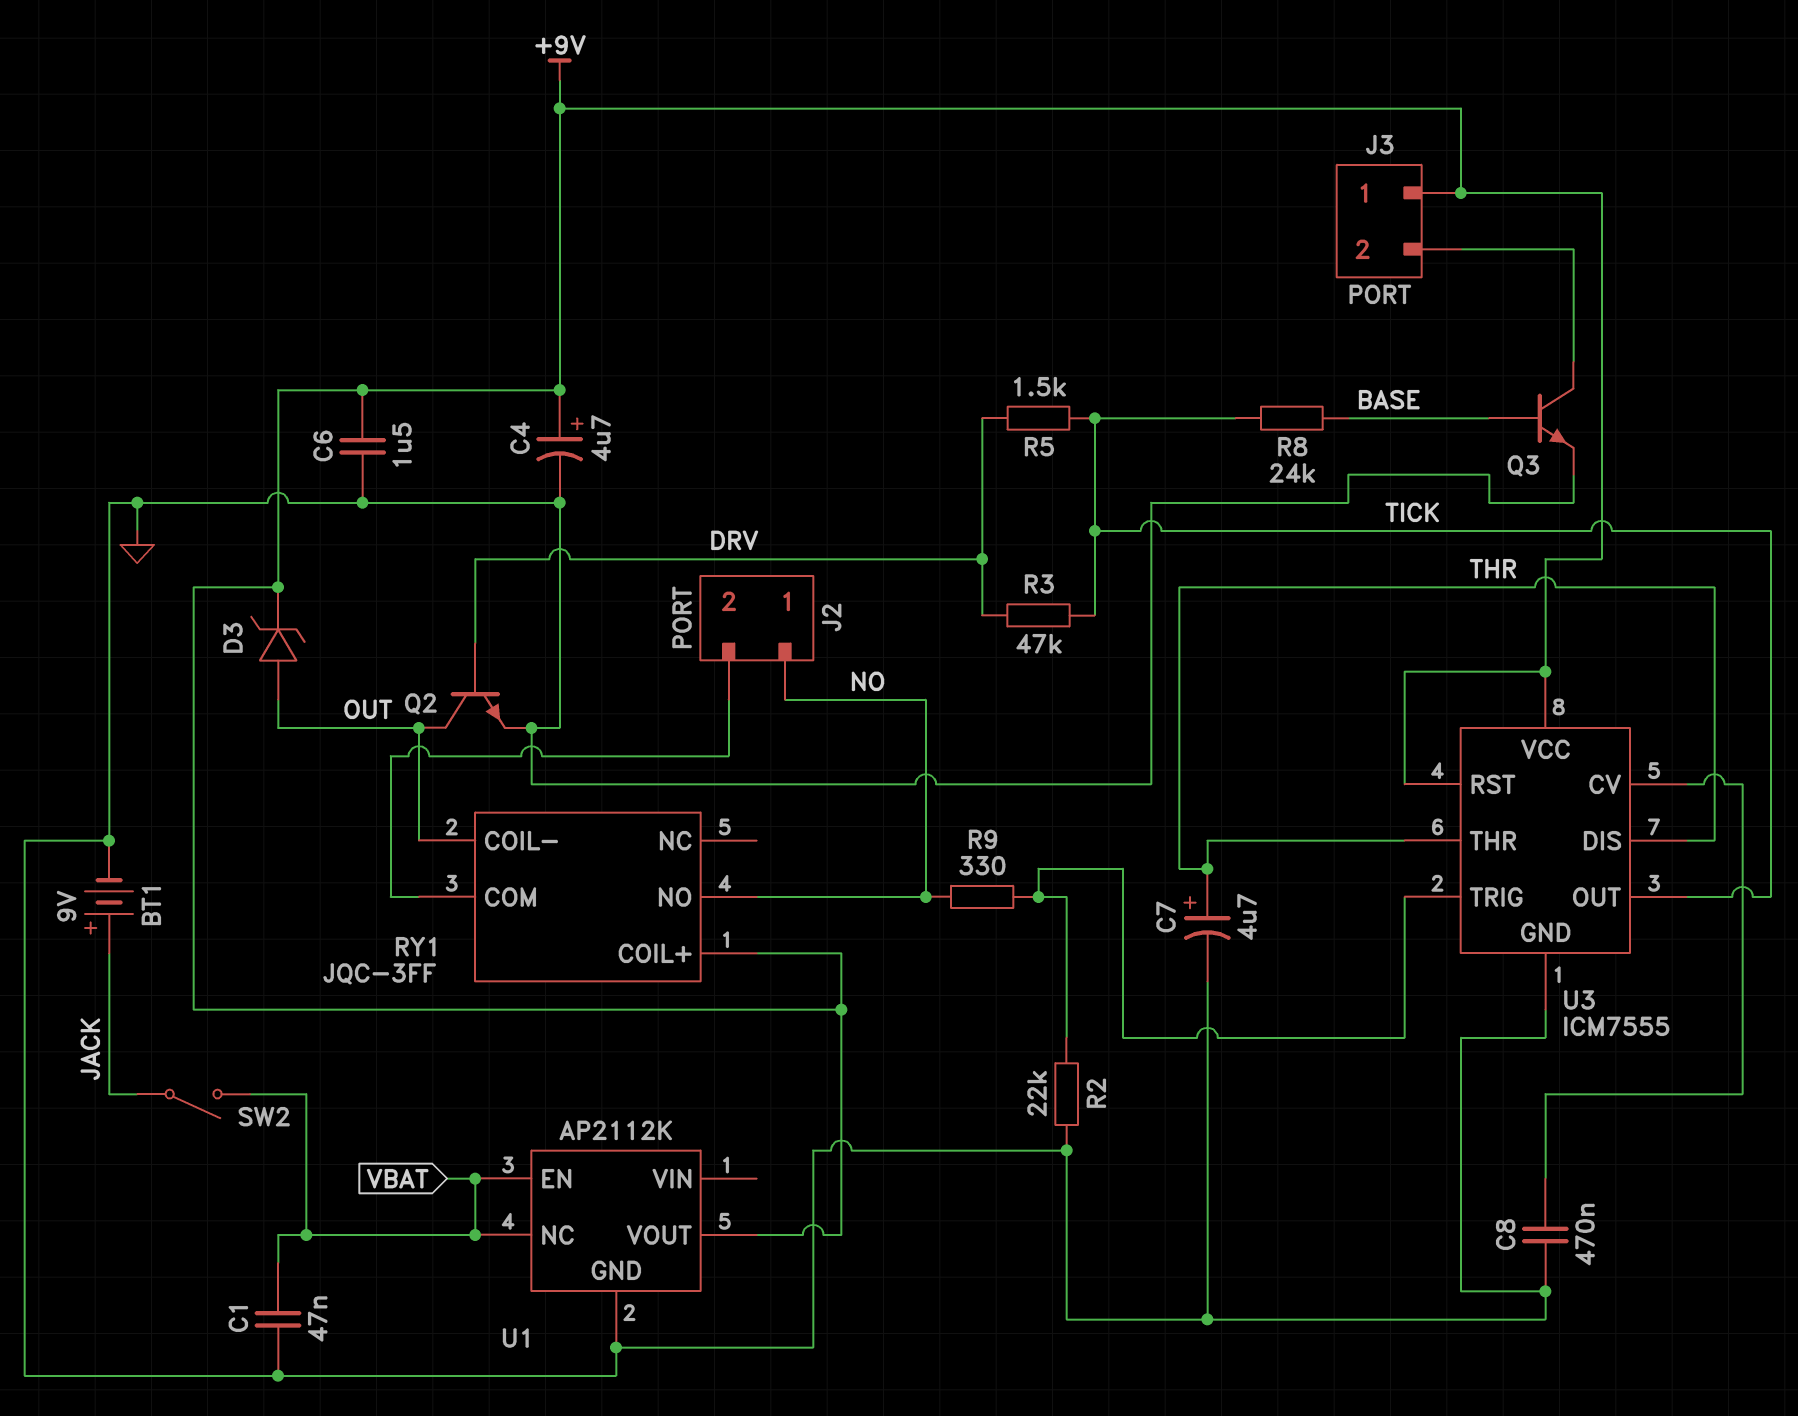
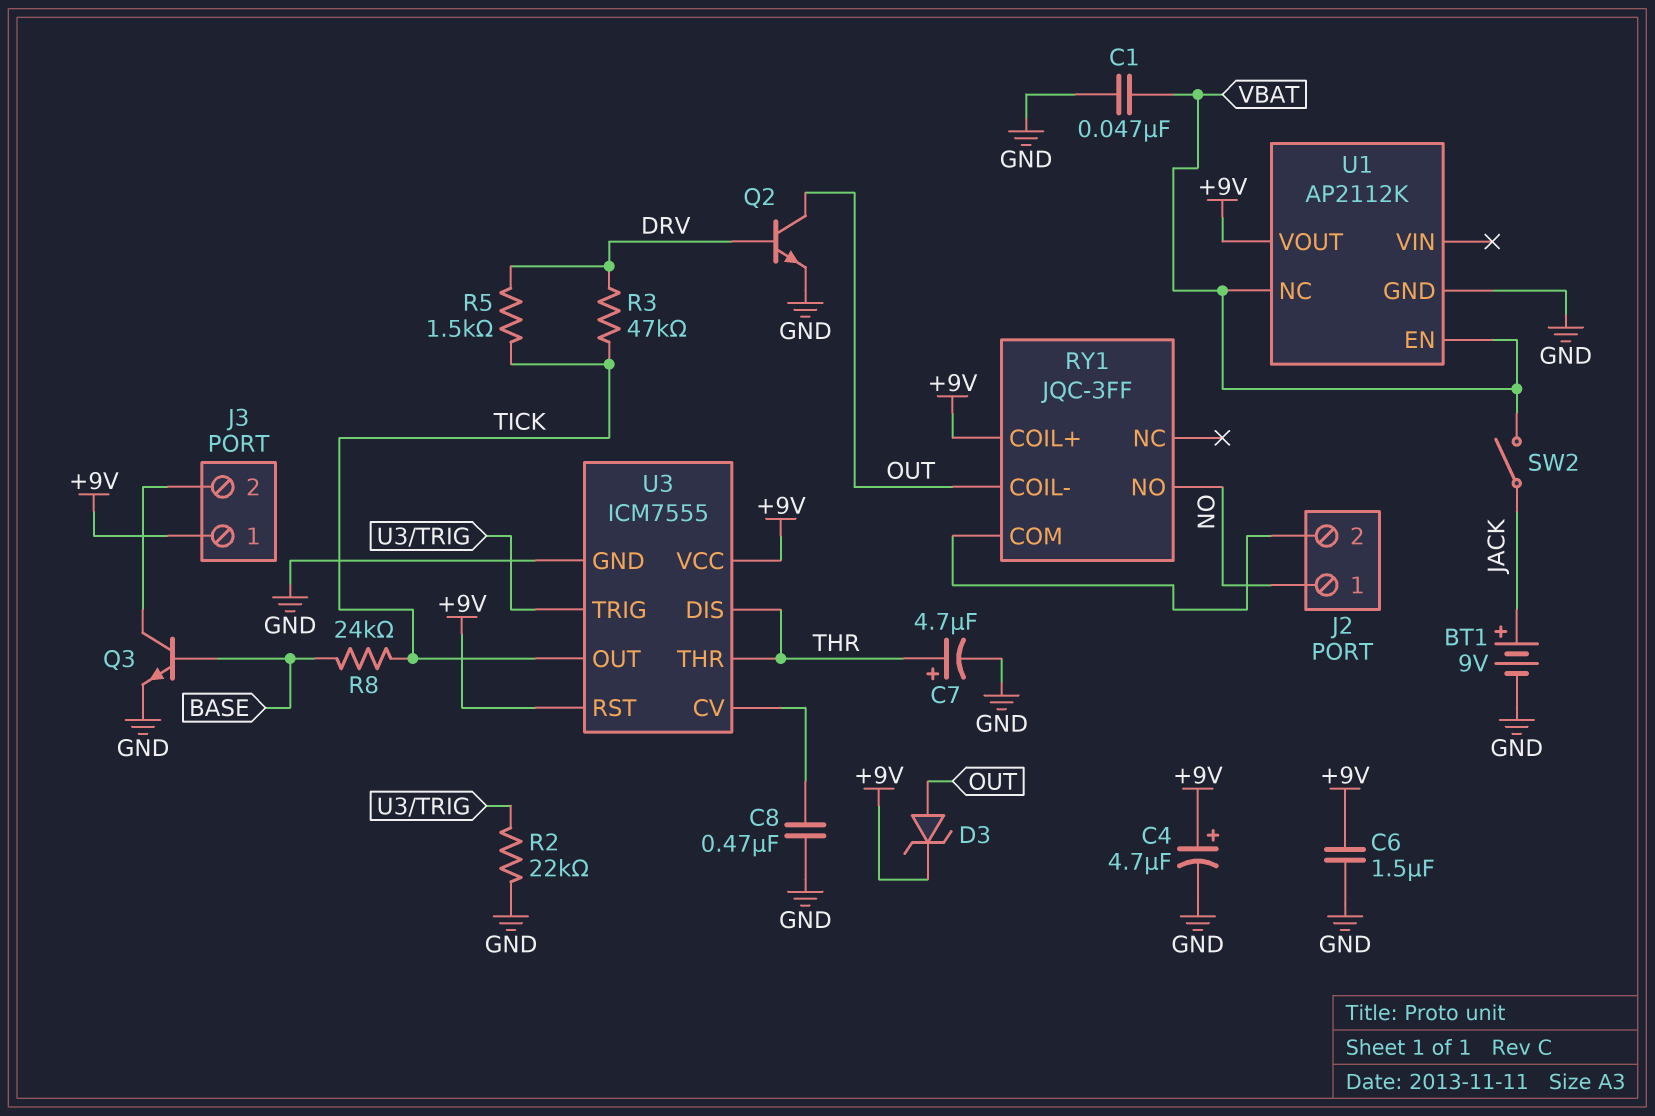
R9: 330 (NO, U3/TRIG) -> none

